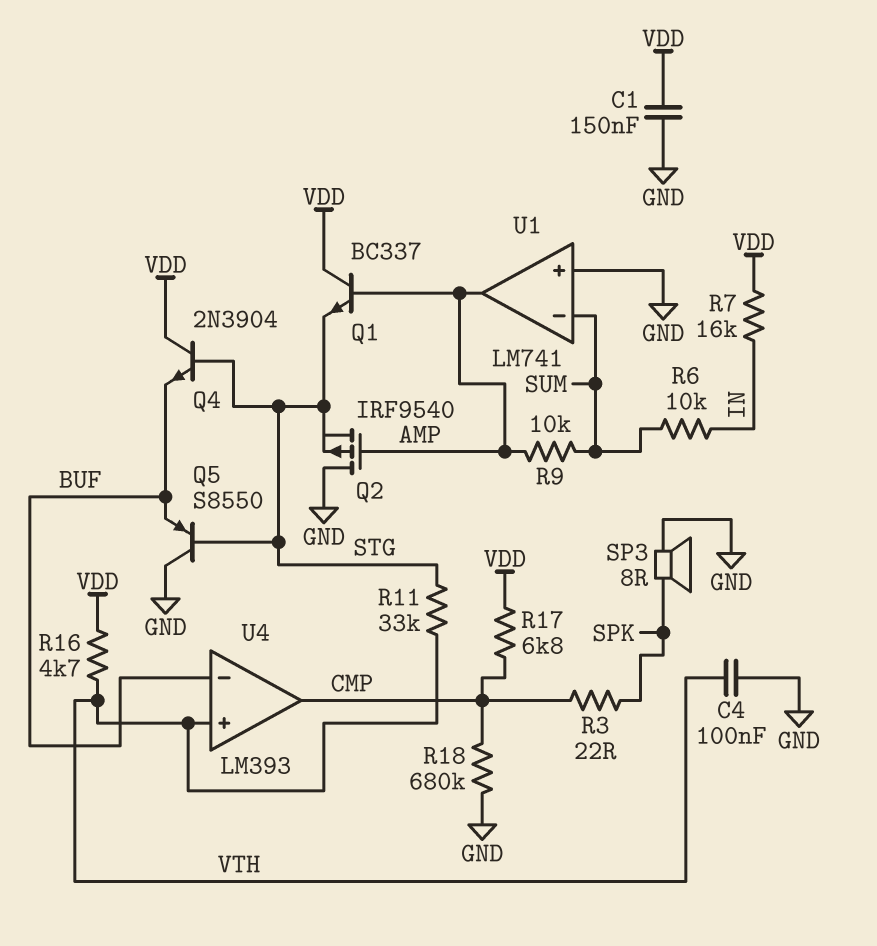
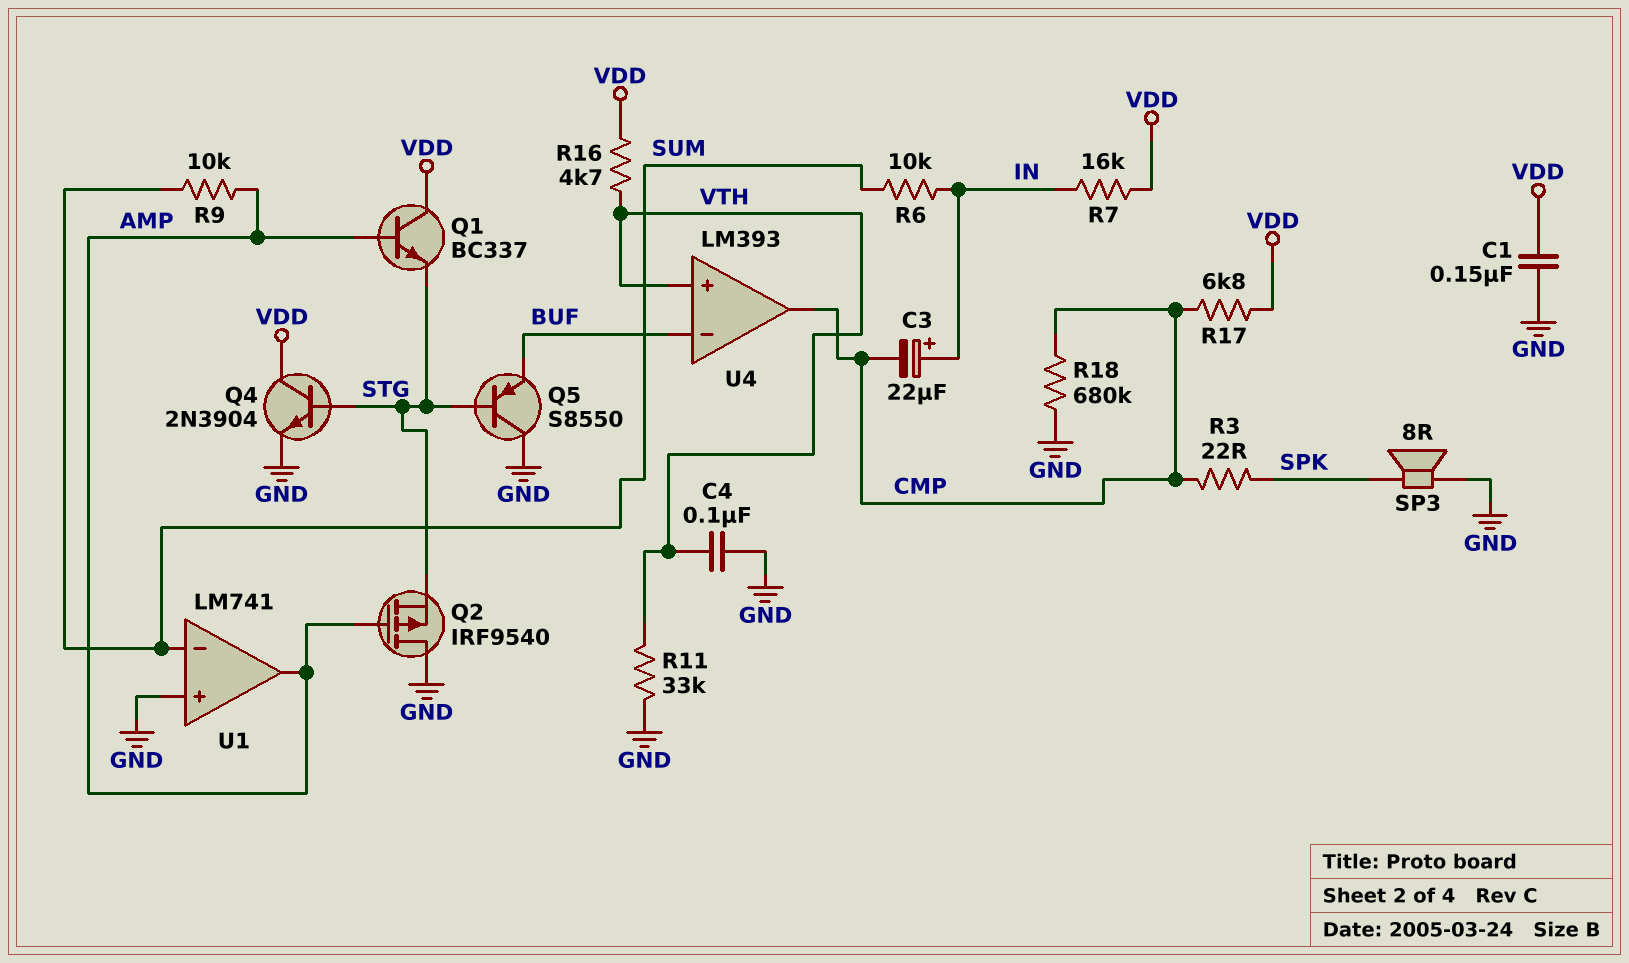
C3: none -> 22uF (plus IN, minus CMP)
Q4: NPN 2N3904 (B STG, C VDD, E BUF) -> NPN 2N3904 (B STG, C VDD, E GND)
R11: 33k (STG, VTH) -> 33k (GND, VTH)

